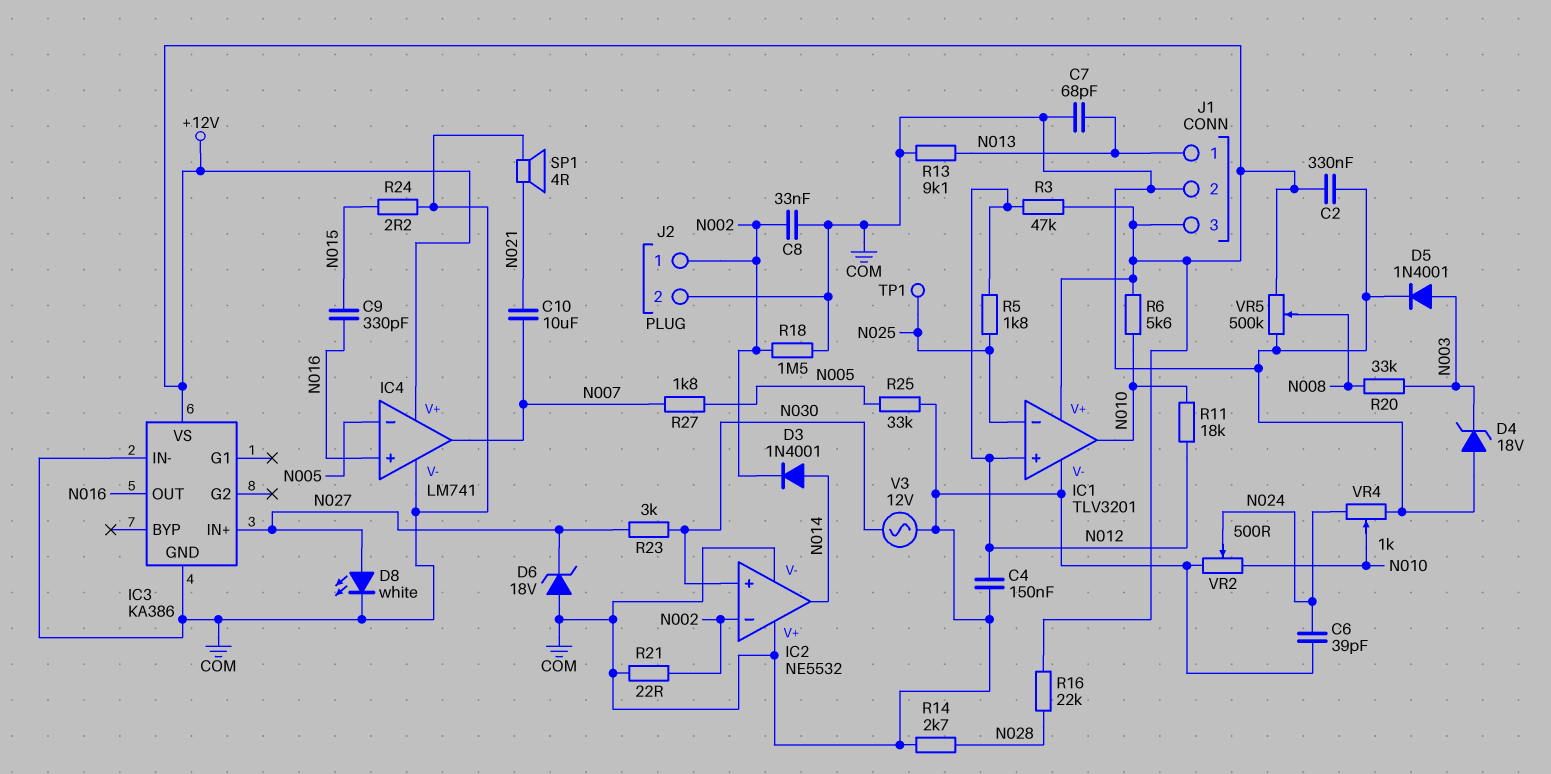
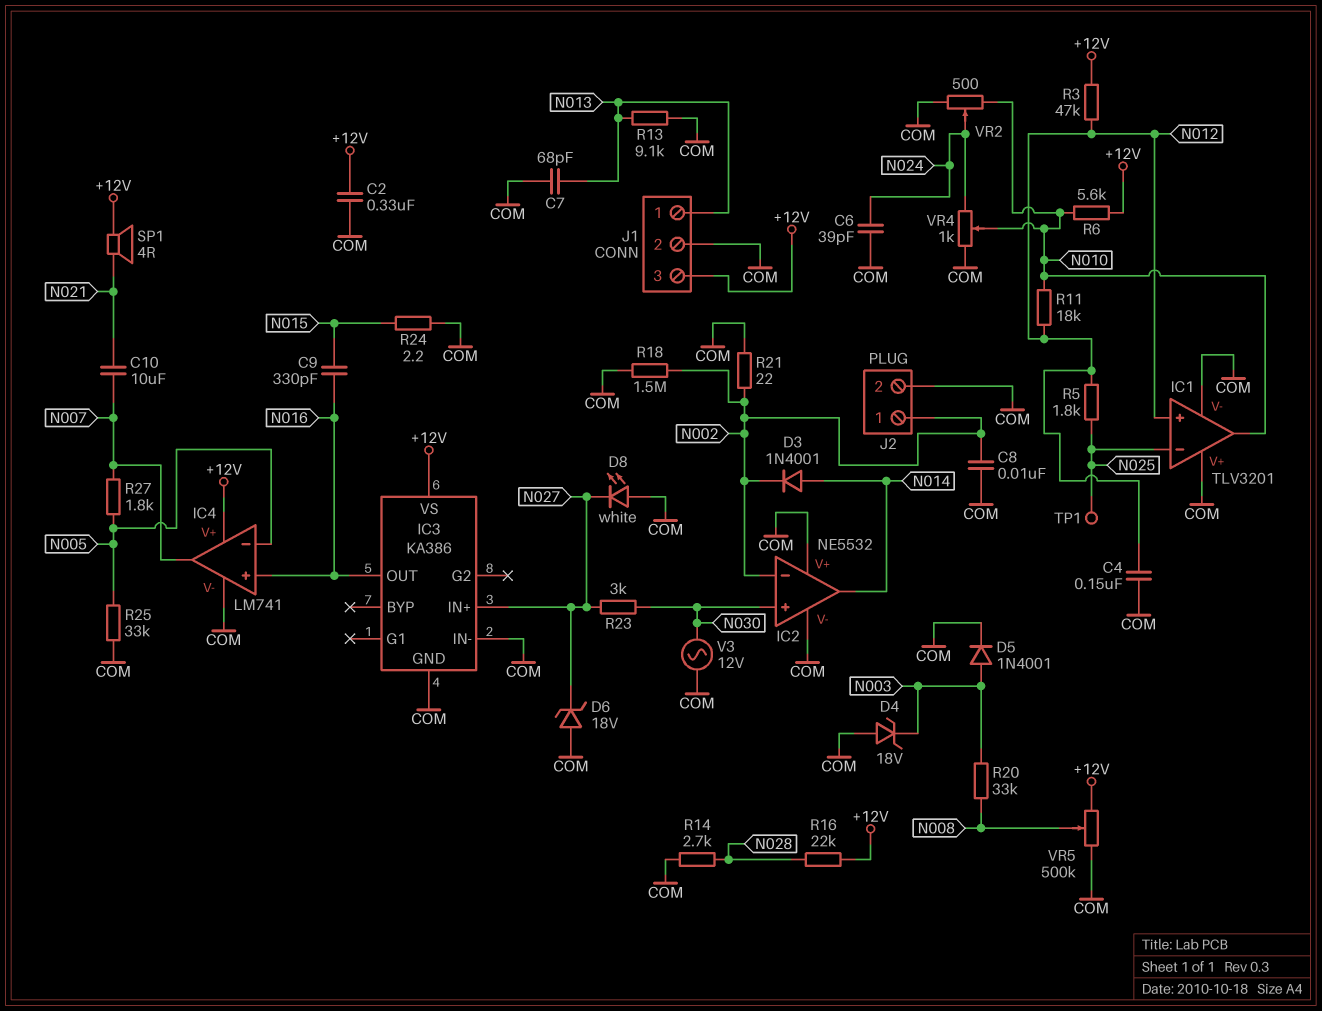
C8: 33nF (COM, N002) -> 10nF (COM, N002)
D8: LED white (A N027, K COM) -> LED white (A COM, K N027)
IC1 pin V+: +12V -> COM
SP1: speaker 4R (COM, N021) -> speaker 4R (+12V, N021)

